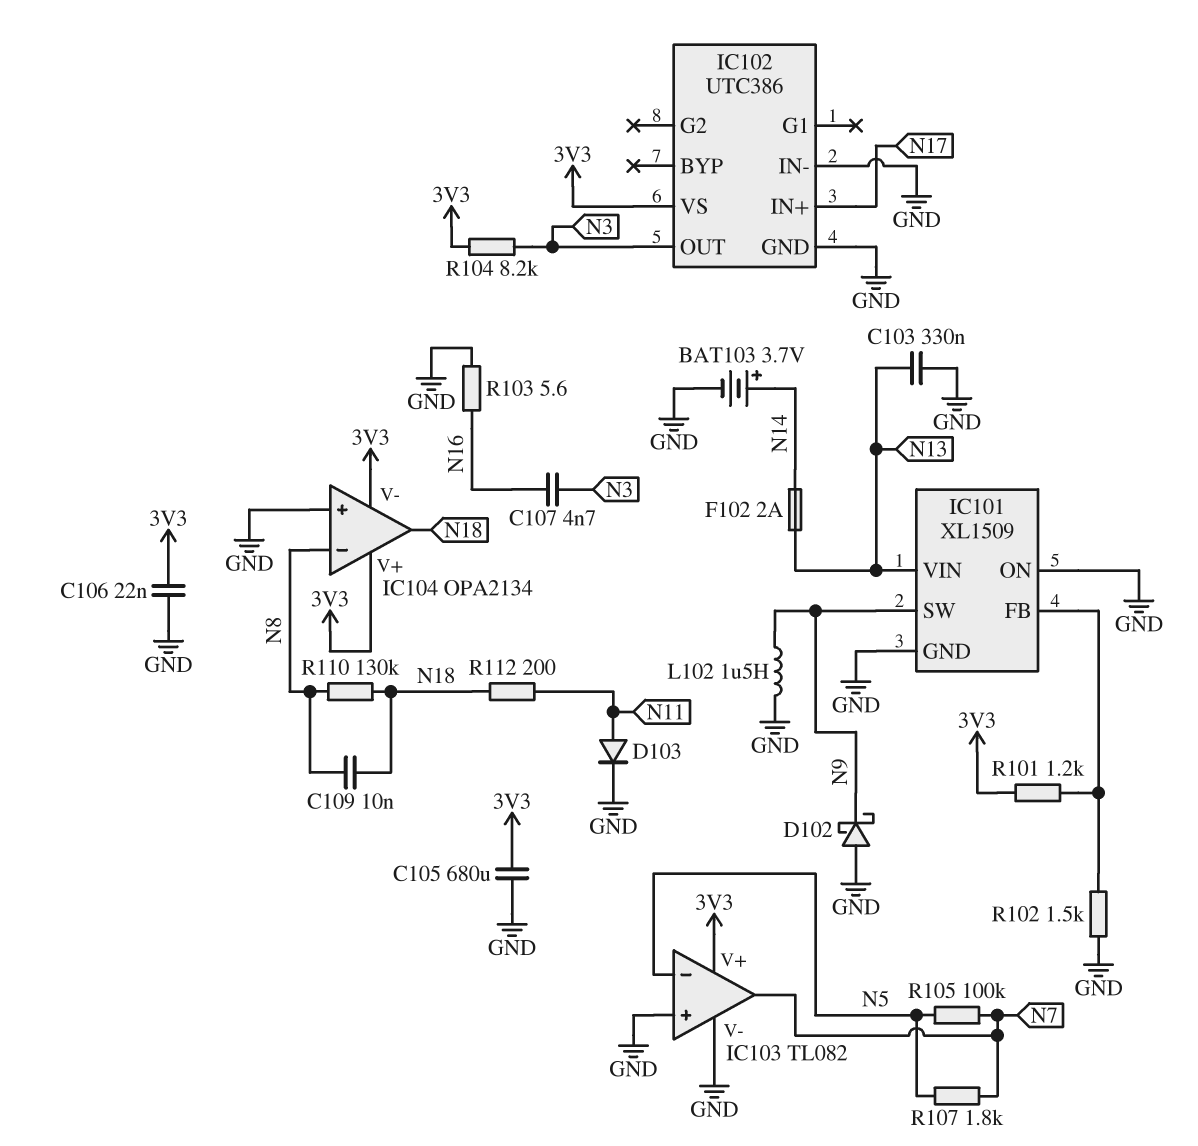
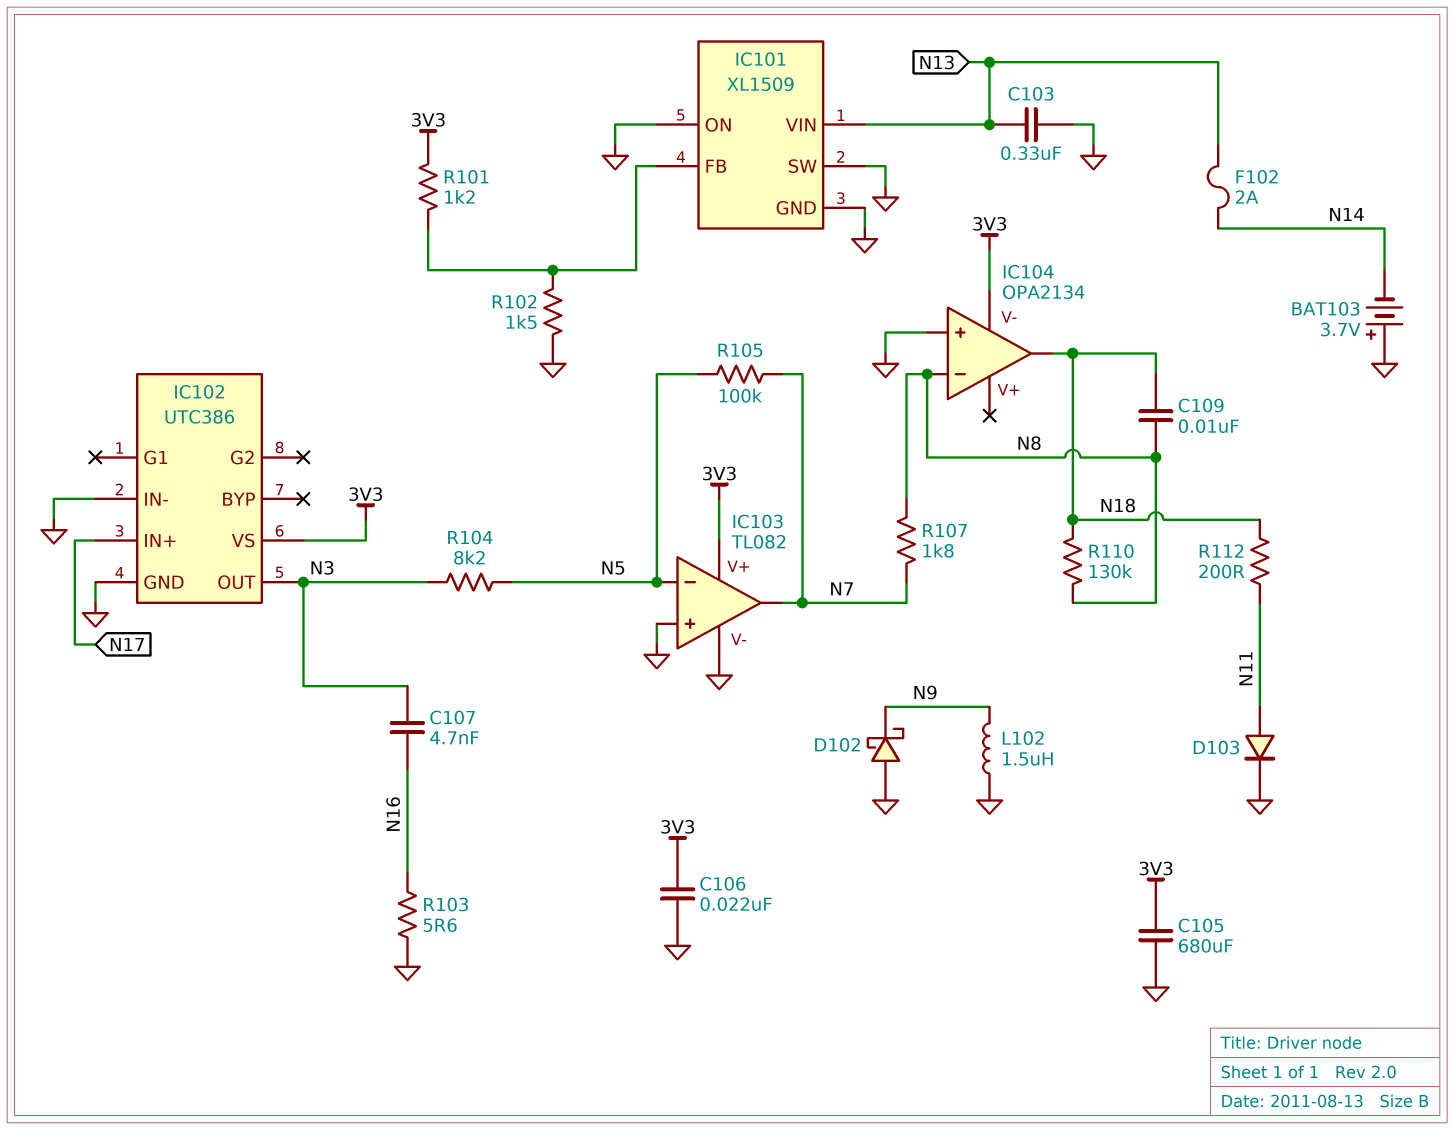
BAT103: 3.7V (plus N14, minus GND) -> 3.7V (plus GND, minus N14)
IC101 pin SW: N9 -> GND
IC104 pin V+: 3V3 -> none
R104: 8.2k (3V3, N3) -> 8.2k (N3, N5)
R107: 1.8k (N5, N7) -> 1.8k (N7, N8)

